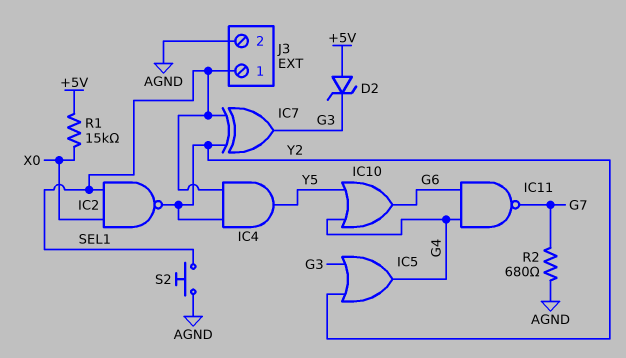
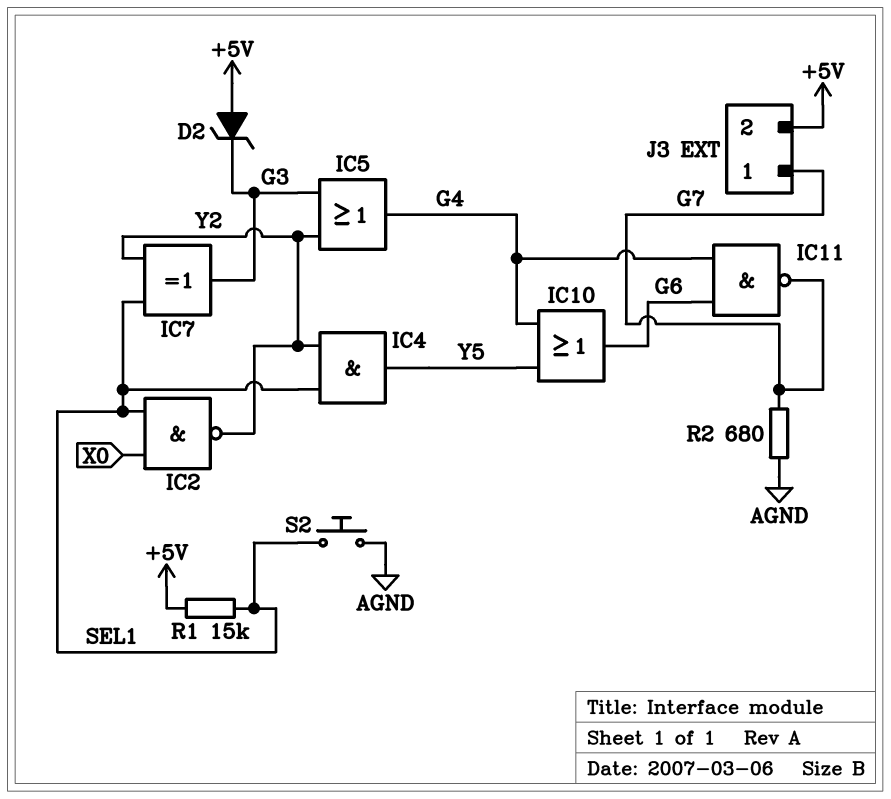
J3 pin 1: SEL1 -> G7
J3 pin 2: AGND -> +5V
R1: 15k (+5V, X0) -> 15k (+5V, SEL1)

